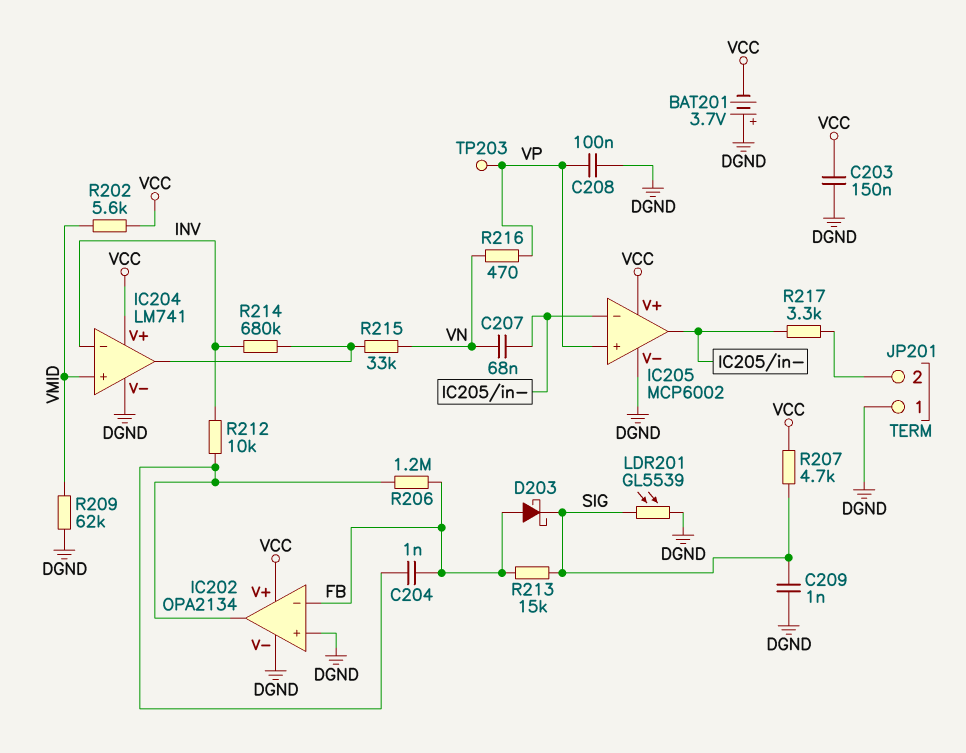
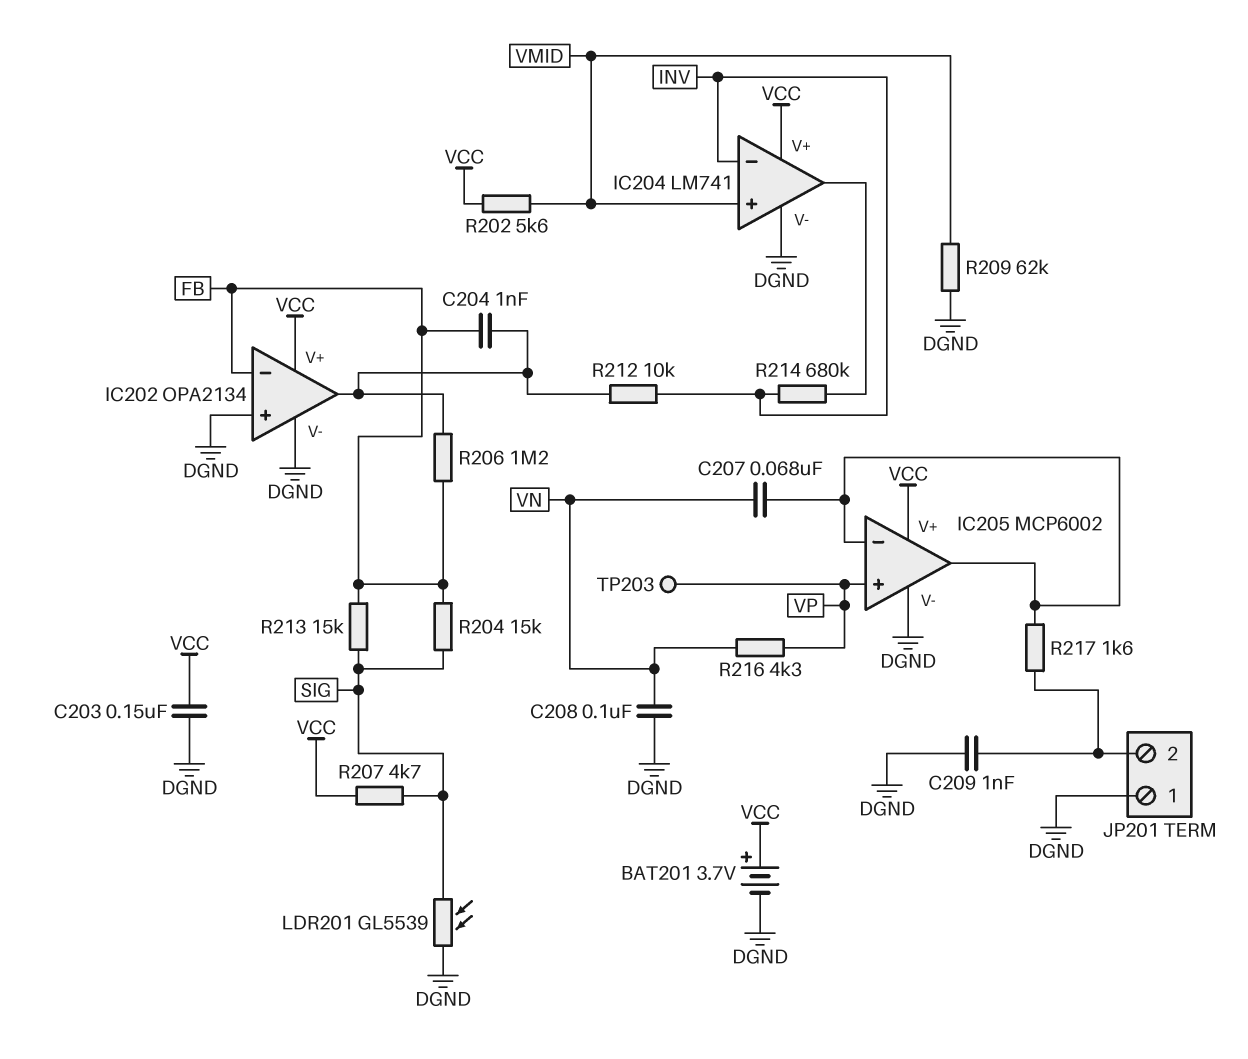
BAT201: 3.7V (plus DGND, minus VCC) -> 3.7V (plus VCC, minus DGND)
C208: 100nF (DGND, VP) -> 100nF (DGND, VN)
C209: 1nF (DGND, SIG) -> 1nF (DGND, JP201/2)
D203: schottky (A FB, K SIG) -> none
R204: none -> 15k (FB, SIG)
R215: 33k (IC204/out, VN) -> none
R216: 470 (VN, VP) -> 4.3k (VN, VP)
R217: 3.3k (IC205/in-, JP201/2) -> 1.6k (IC205/in-, JP201/2)

